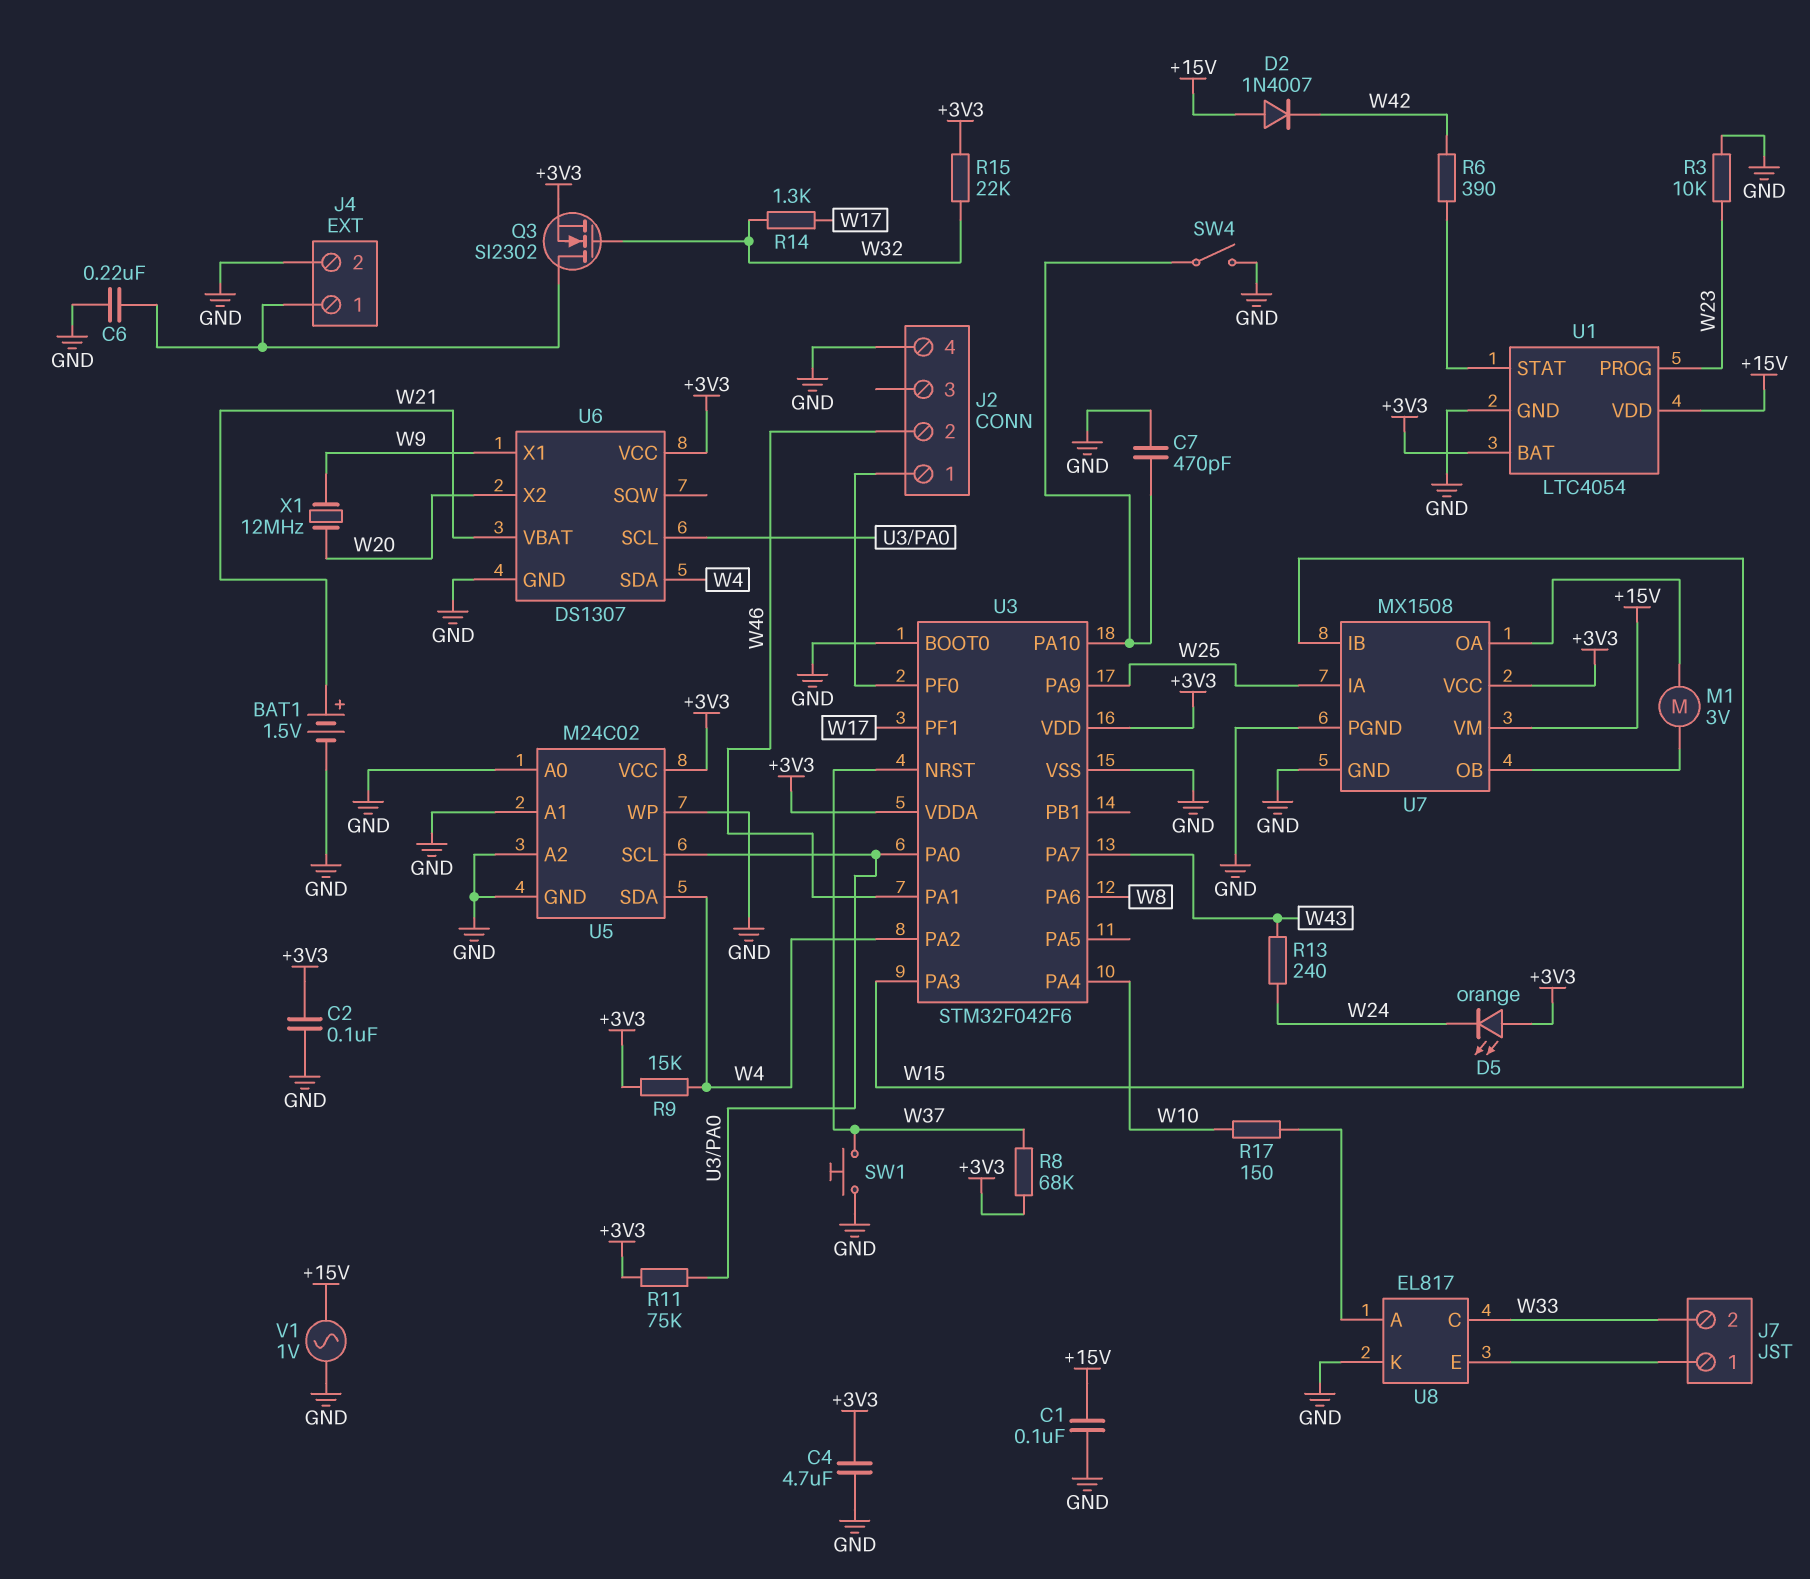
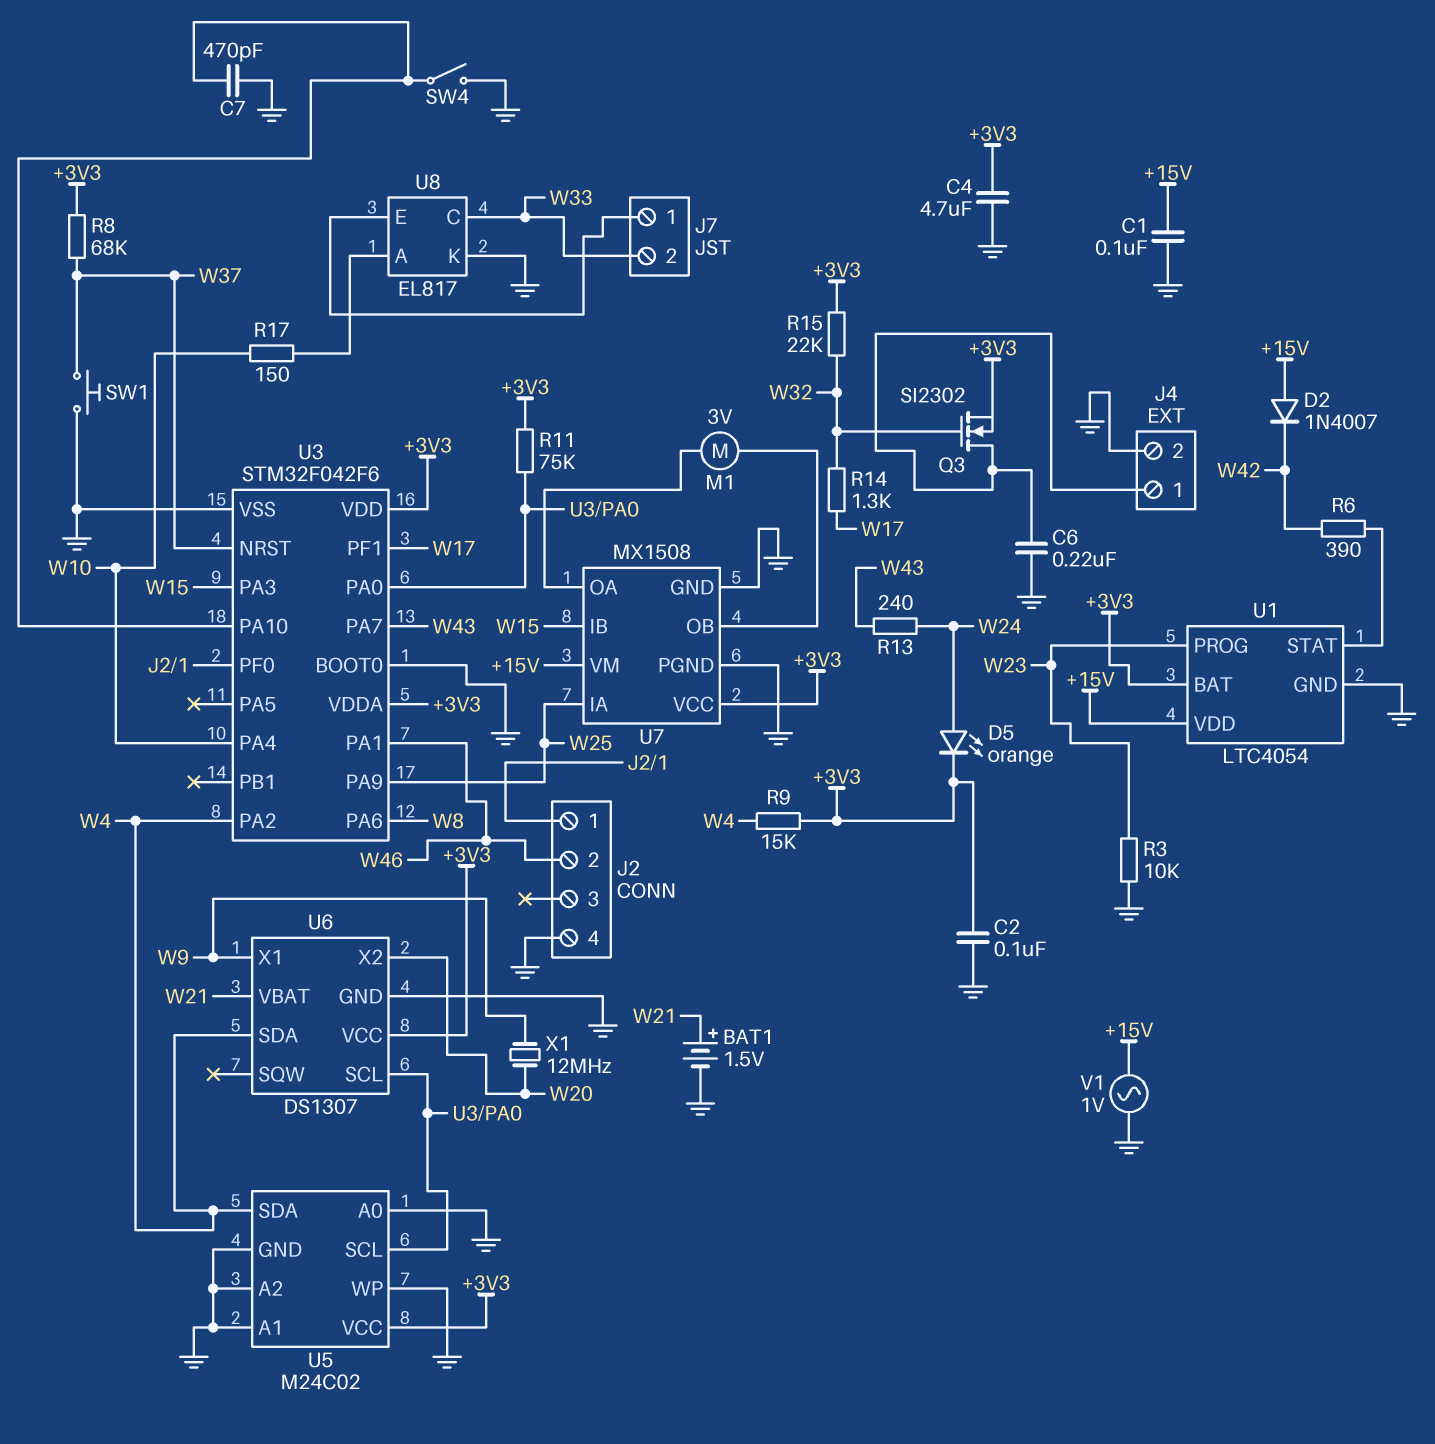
D5: LED orange (A +3V3, K W24) -> LED orange (A W24, K +3V3)

